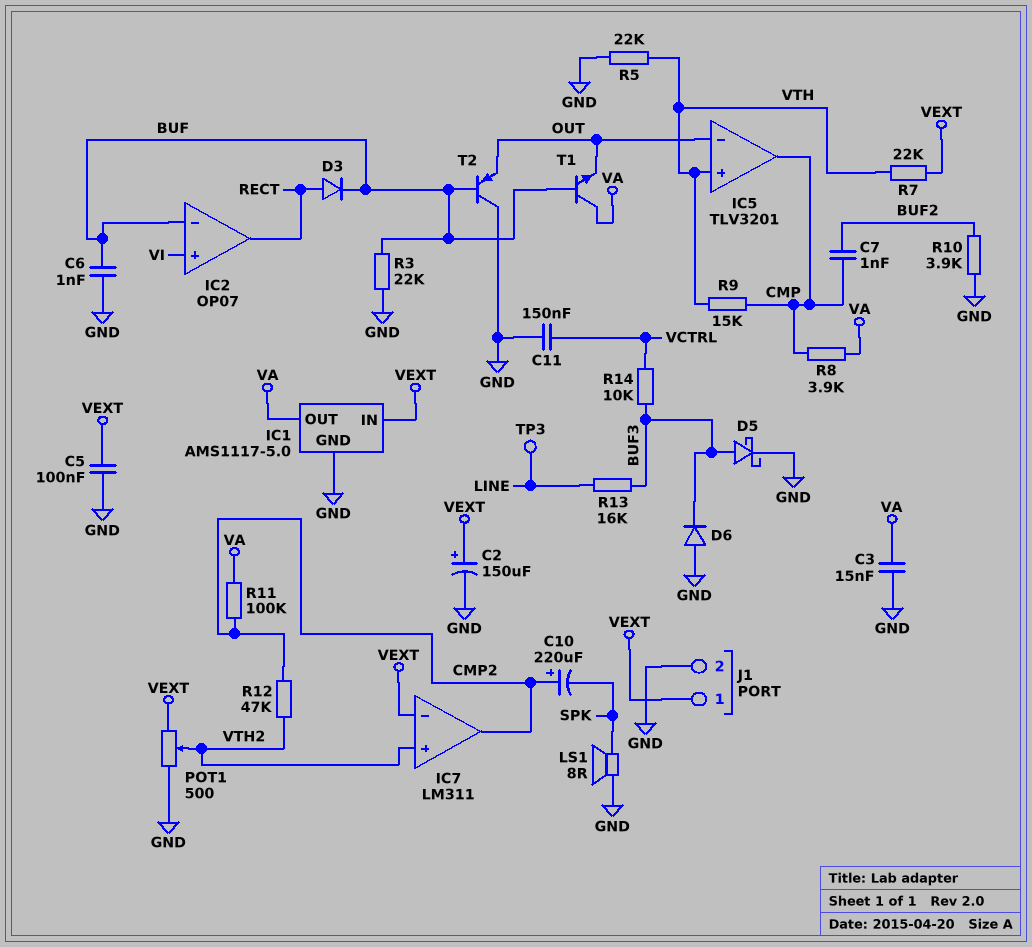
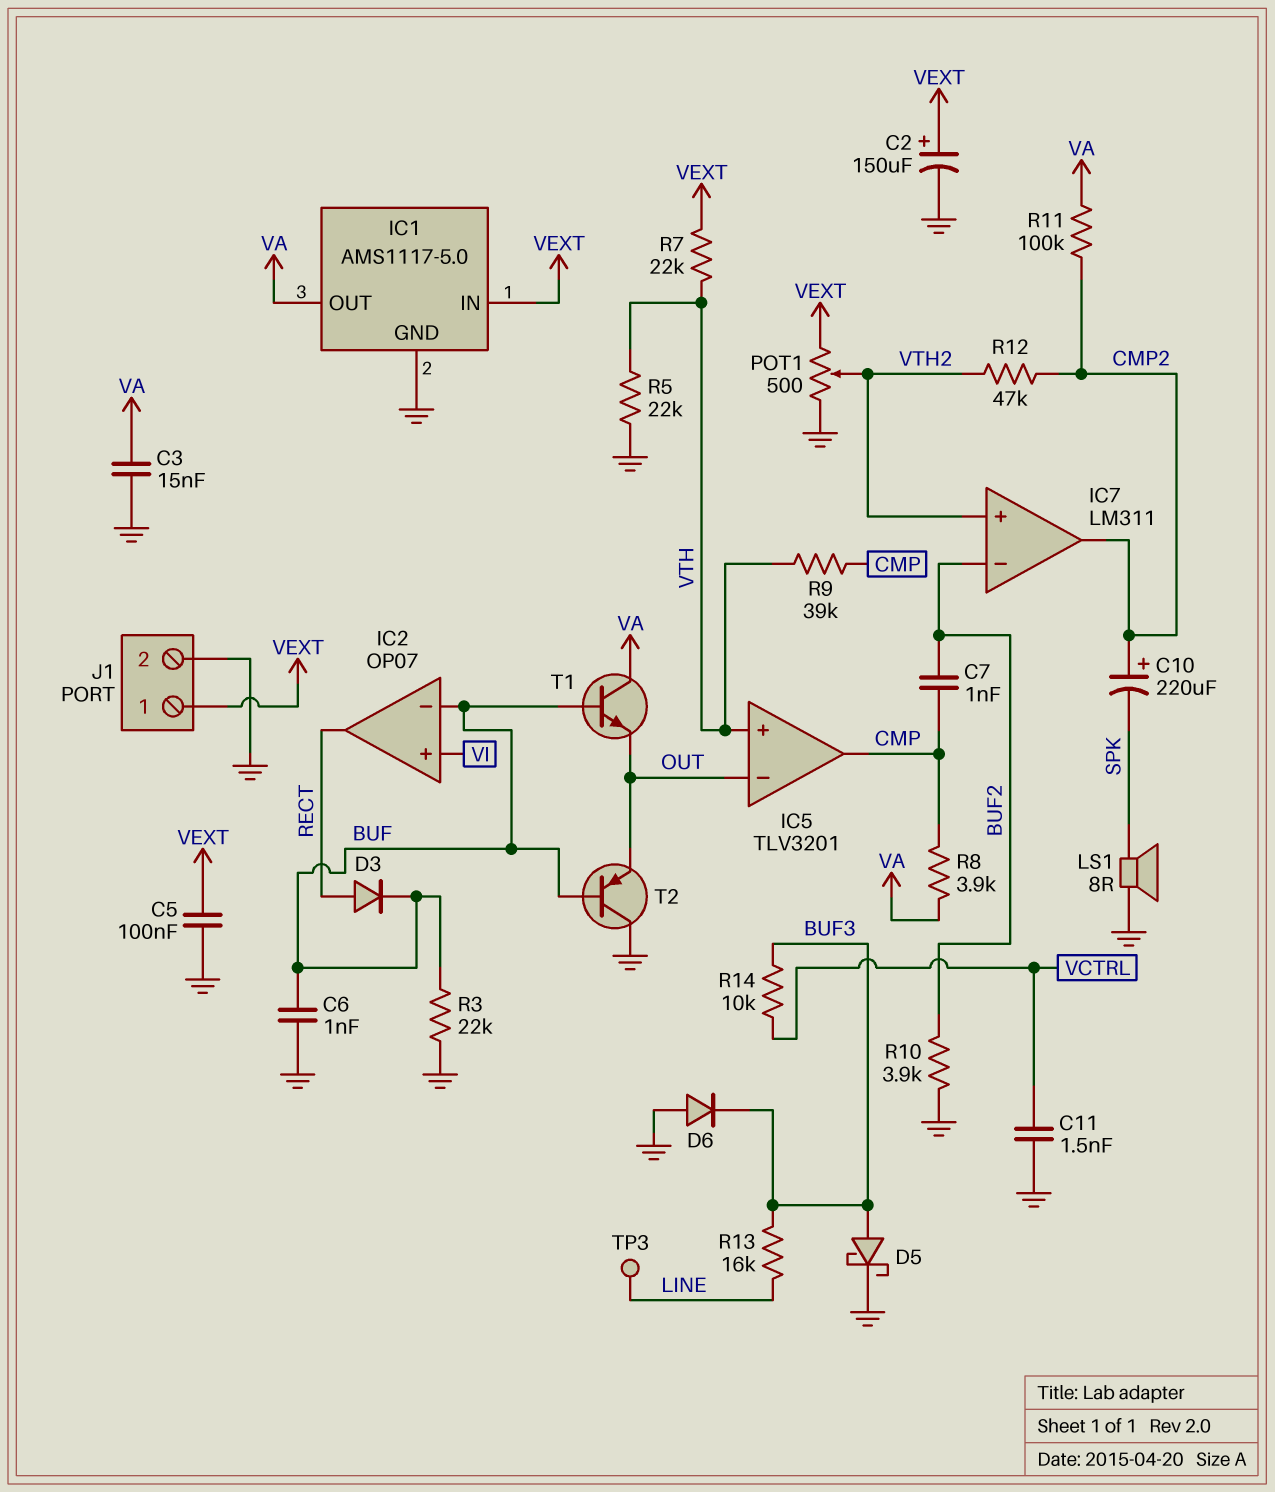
C11: 150nF (GND, VCTRL) -> 1.5nF (GND, VCTRL)
IC7 pin in-: VEXT -> BUF2
R9: 15k (CMP, VTH) -> 39k (CMP, VTH)

